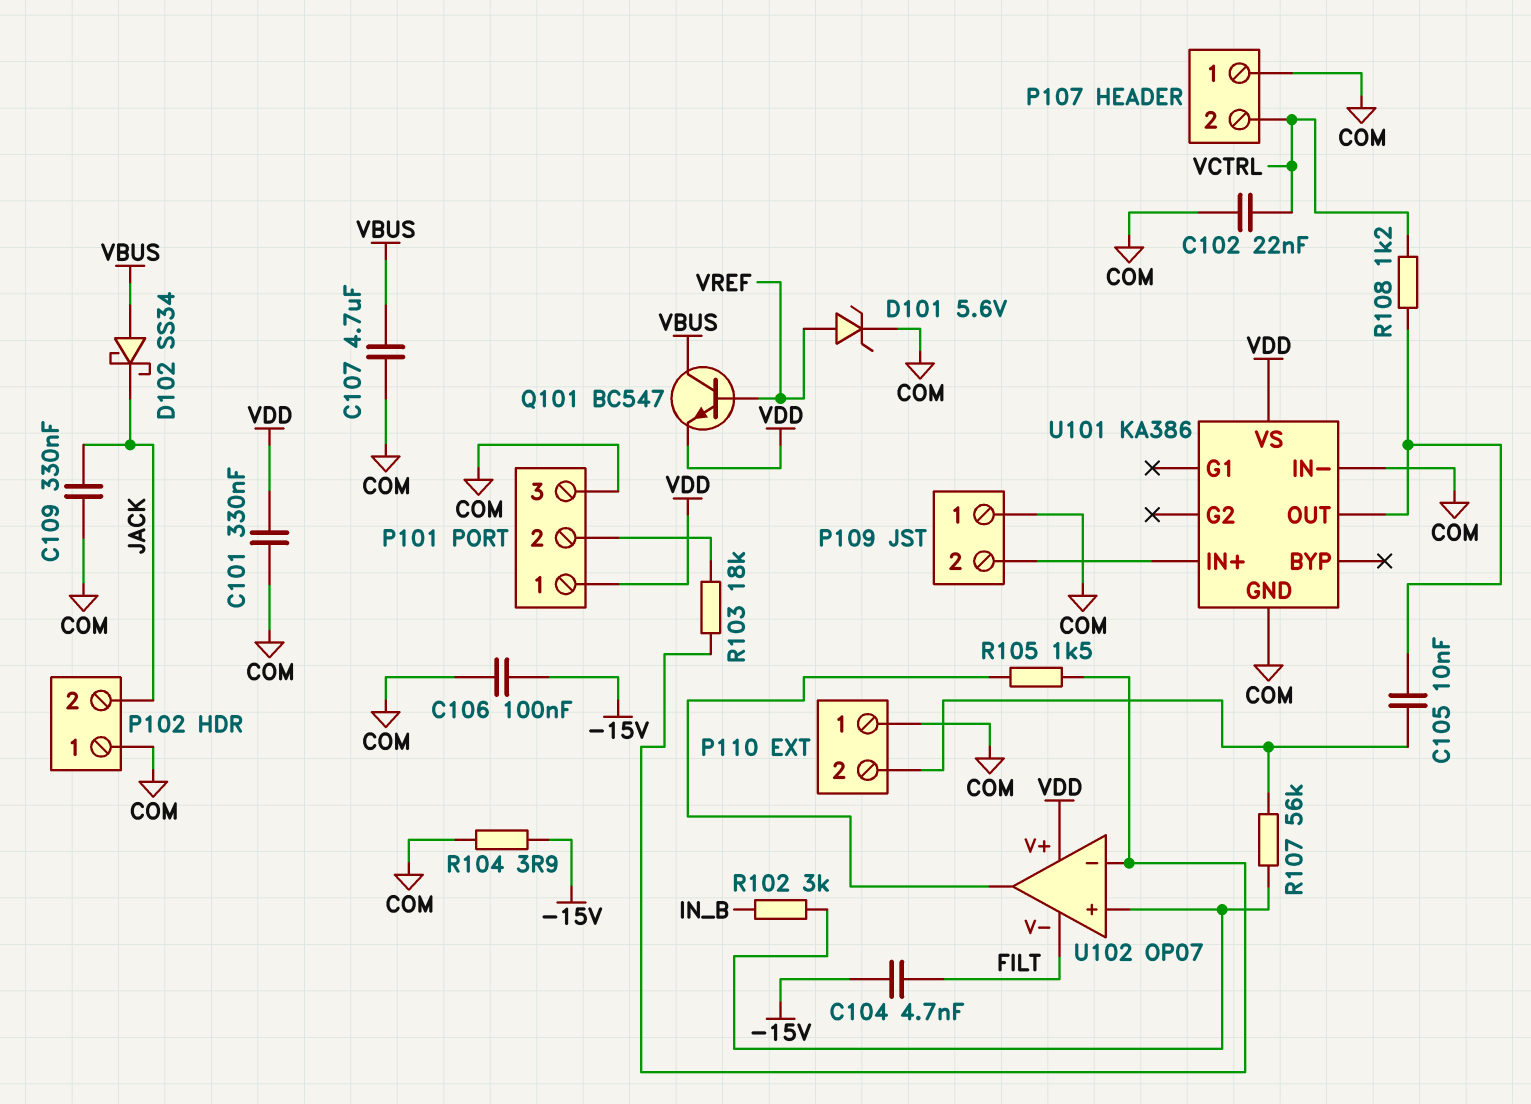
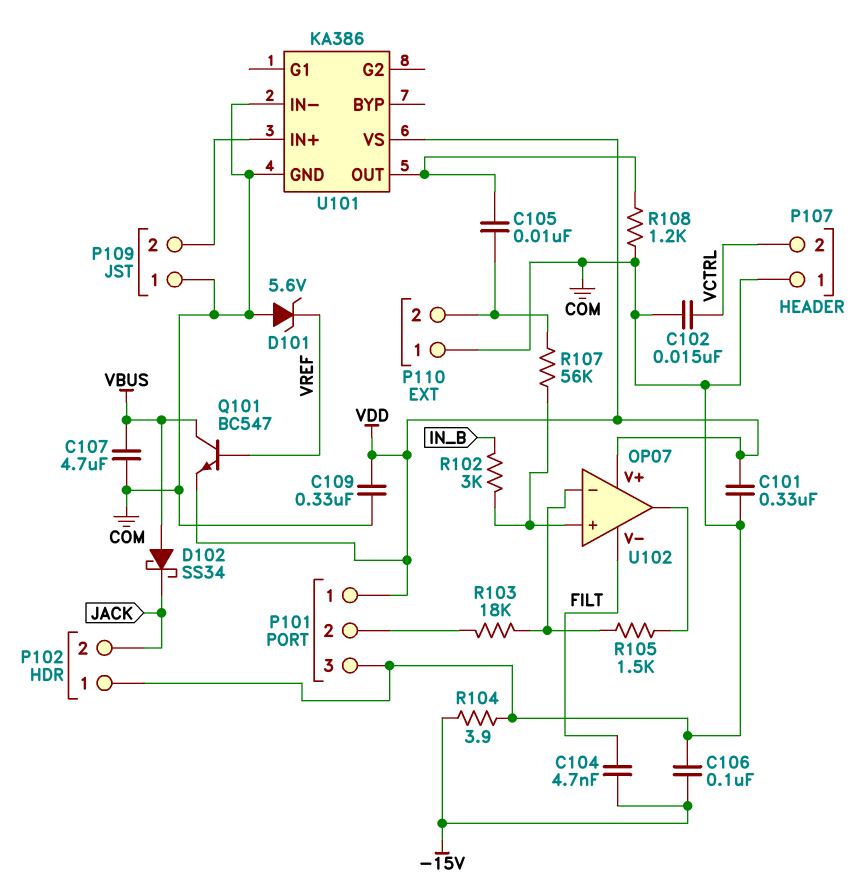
C102: 22nF (COM, VCTRL) -> 15nF (COM, VCTRL)
C109: 330nF (COM, JACK) -> 330nF (COM, VDD)
D101: zener 5.6V (A VREF, K COM) -> zener 5.6V (A COM, K VREF)
R108: 1.2k (U101/OUT, VCTRL) -> 1.2k (COM, U101/OUT)

